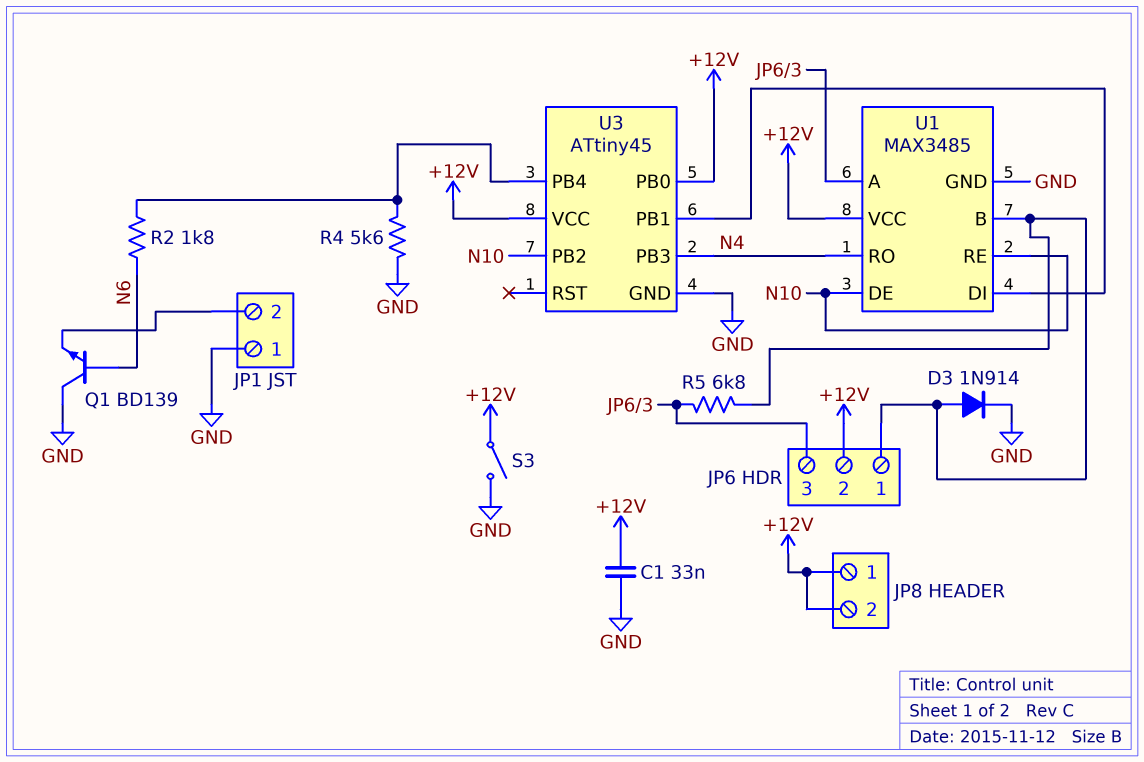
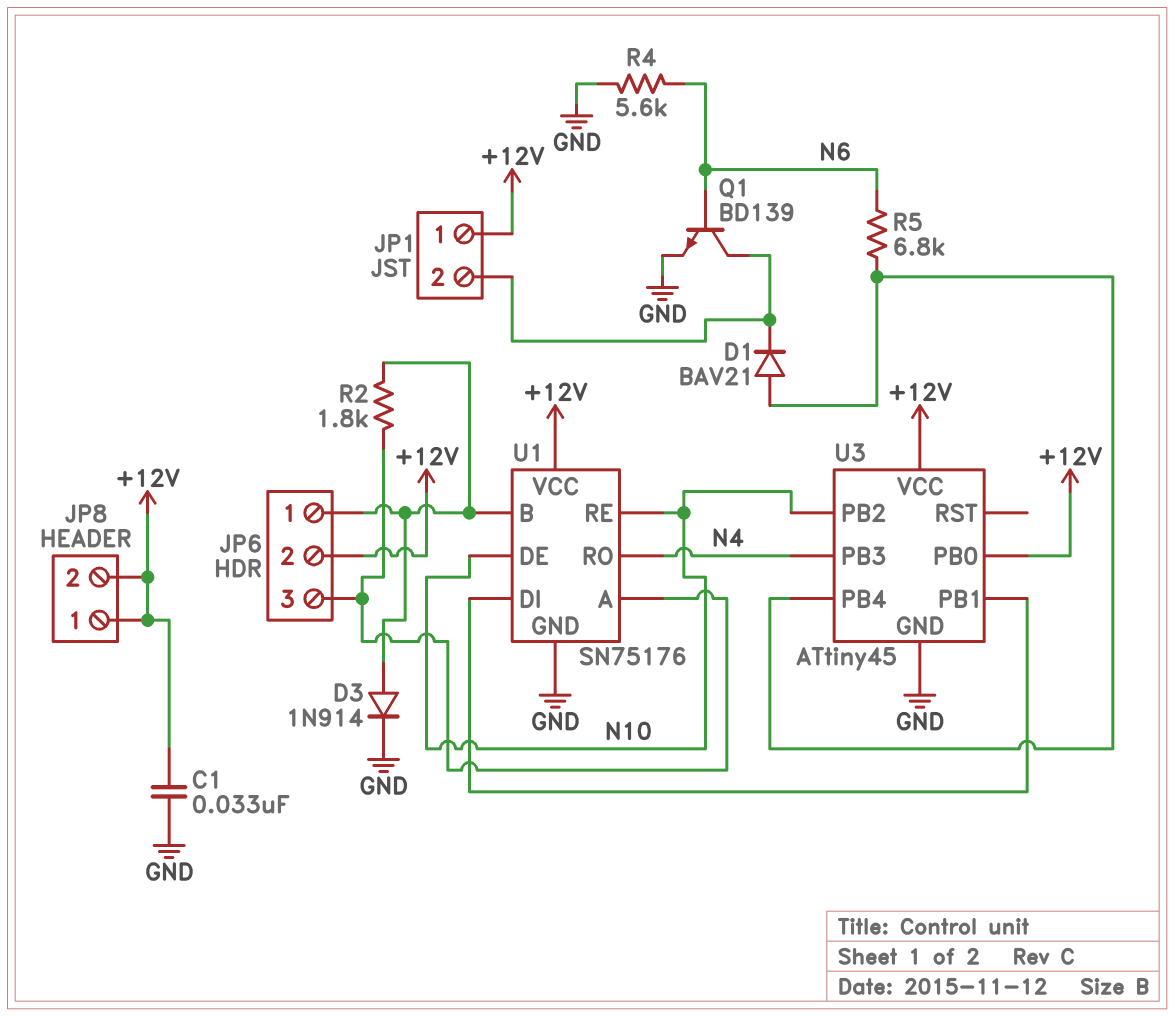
D1: none -> diode BAV21 (A U3/PB4, K JP1/2)
JP1 pin 1: GND -> +12V
Q1: NPN BD139 (B N6, C GND, E JP1/2) -> NPN BD139 (B N6, C JP1/2, E GND)
R2: 1.8k (N6, U3/PB4) -> 1.8k (JP6/1, JP6/3)
R4: 5.6k (GND, U3/PB4) -> 5.6k (GND, N6)
R5: 6.8k (JP6/1, JP6/3) -> 6.8k (N6, U3/PB4)
S3: switch (+12V, GND) -> none
U1: MAX3485 -> SN75176

